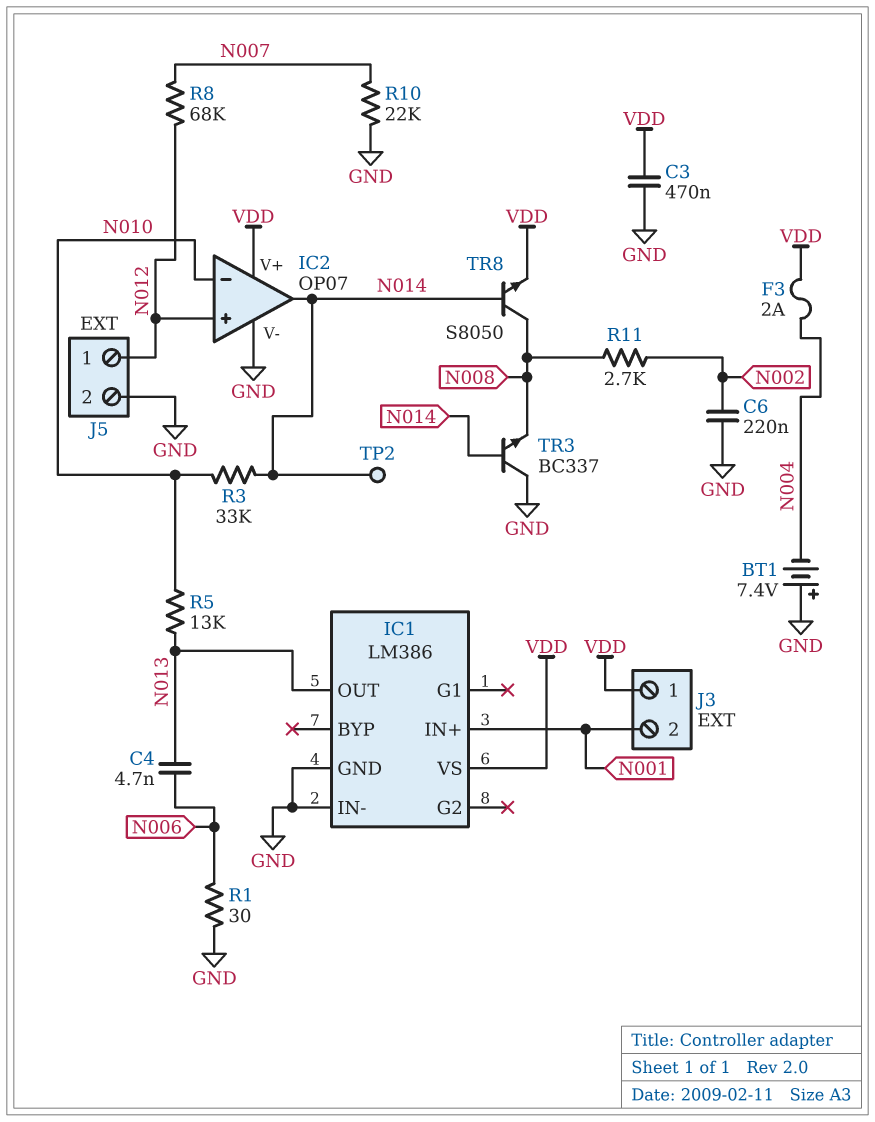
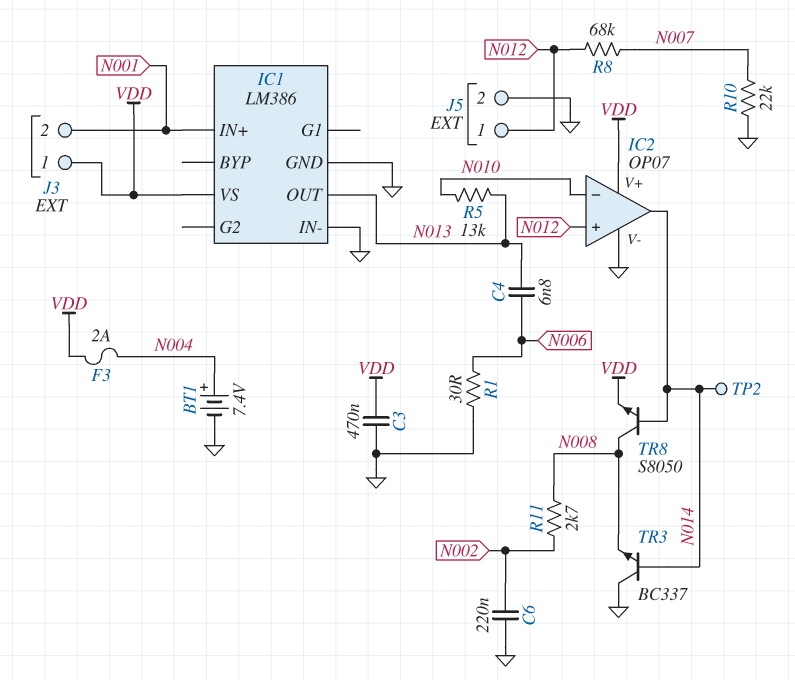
BT1: 7.4V (plus GND, minus N004) -> 7.4V (plus N004, minus GND)
C4: 4.7nF (N006, N013) -> 6.8nF (N006, N013)
R3: 33k (N010, N014) -> none

